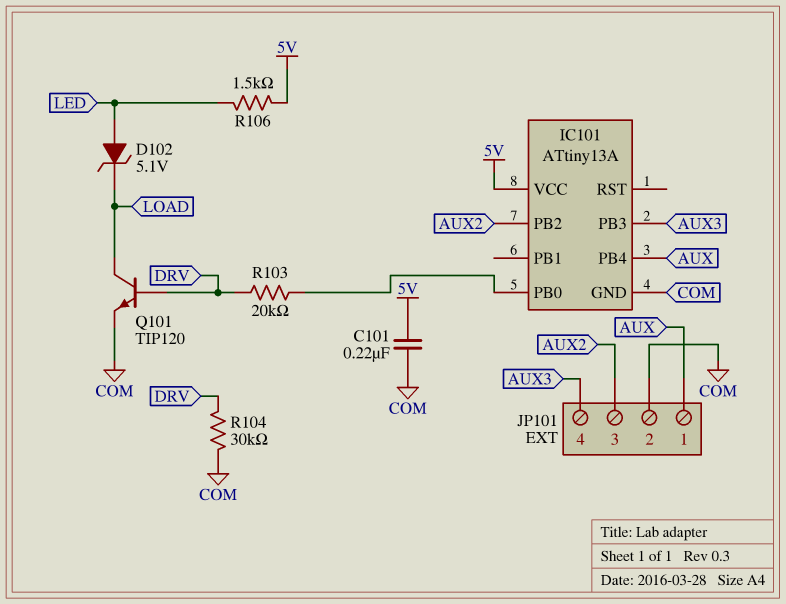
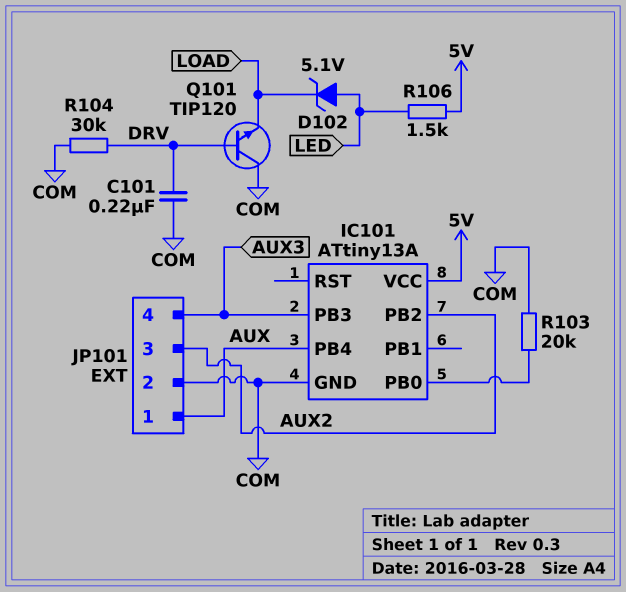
C101: 220nF (5V, COM) -> 220nF (COM, DRV)
Q101: NPN TIP120 (B DRV, C LOAD, E COM) -> NPN TIP120 (B DRV, C COM, E LOAD)
R103: 20k (DRV, IC101/PB0) -> 20k (COM, IC101/PB0)

